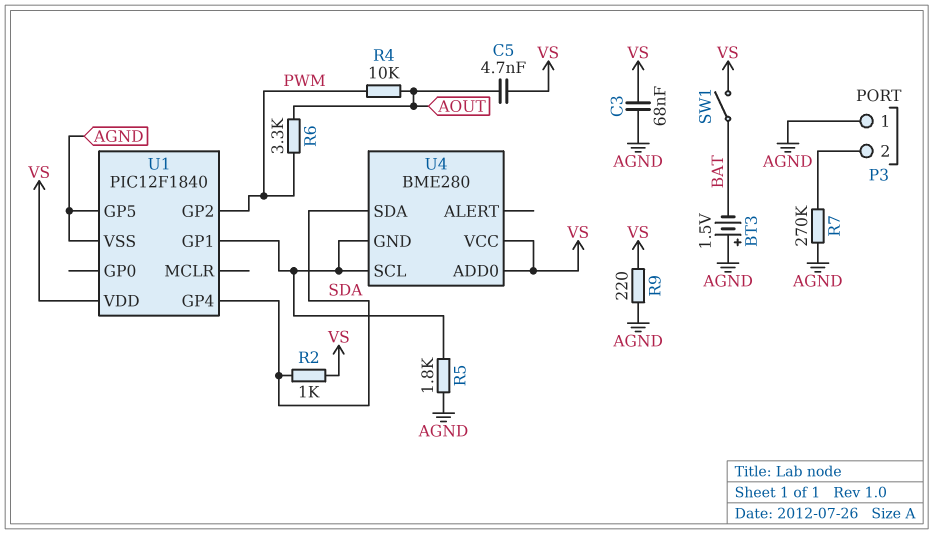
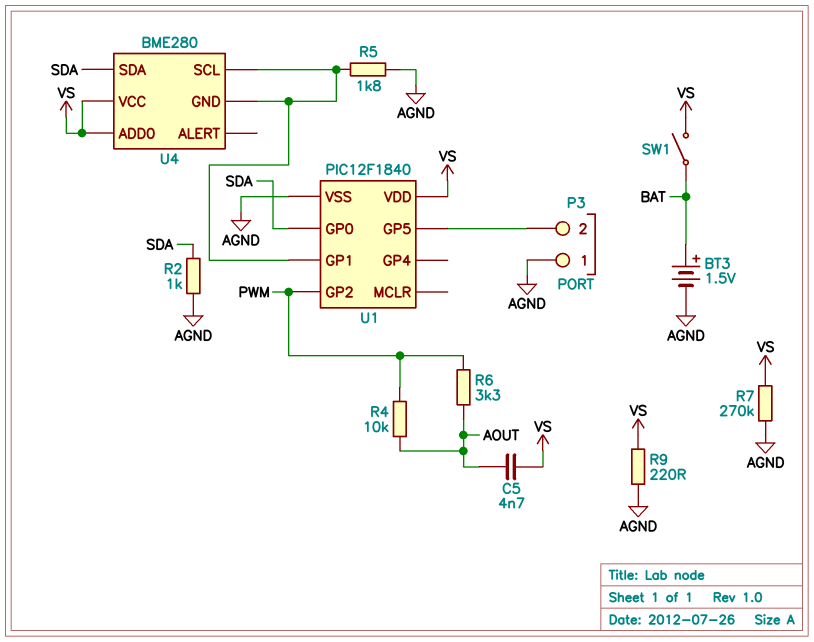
BT3: 1.5V (plus AGND, minus BAT) -> 1.5V (plus BAT, minus AGND)
C3: 68nF (AGND, VS) -> none
R2: 1k (SDA, VS) -> 1k (AGND, SDA)
R7: 270k (AGND, P3/2) -> 270k (AGND, VS)
U1 pin GP0: none -> SDA
U1 pin GP4: SDA -> none
U1 pin GP5: AGND -> P3/2

